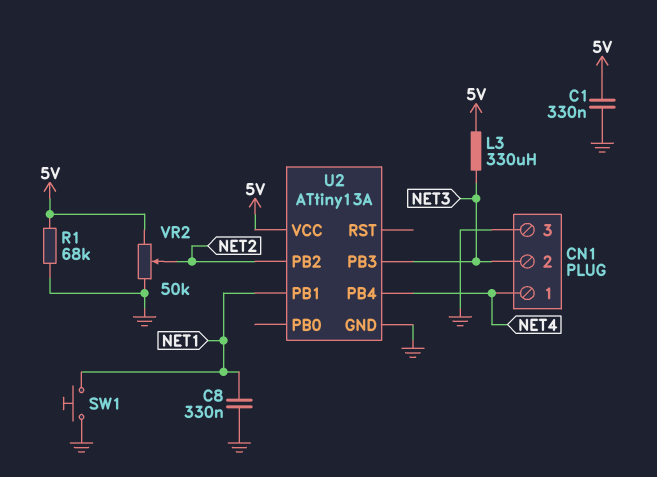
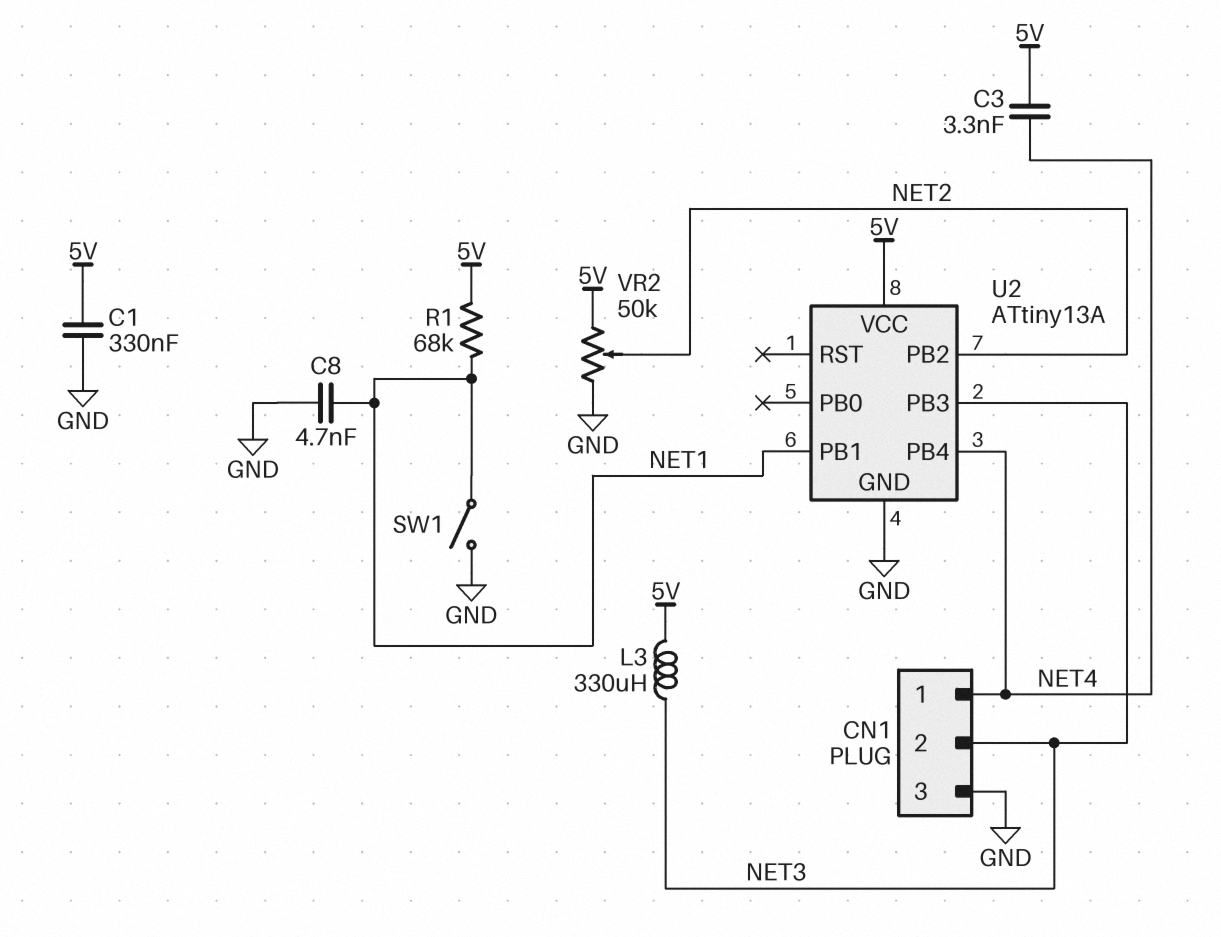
C3: none -> 3.3nF (5V, NET4)
C8: 330nF (GND, NET1) -> 4.7nF (GND, NET1)
R1: 68k (5V, GND) -> 68k (5V, NET1)
SW1: button (GND, NET1) -> switch (GND, NET1)

